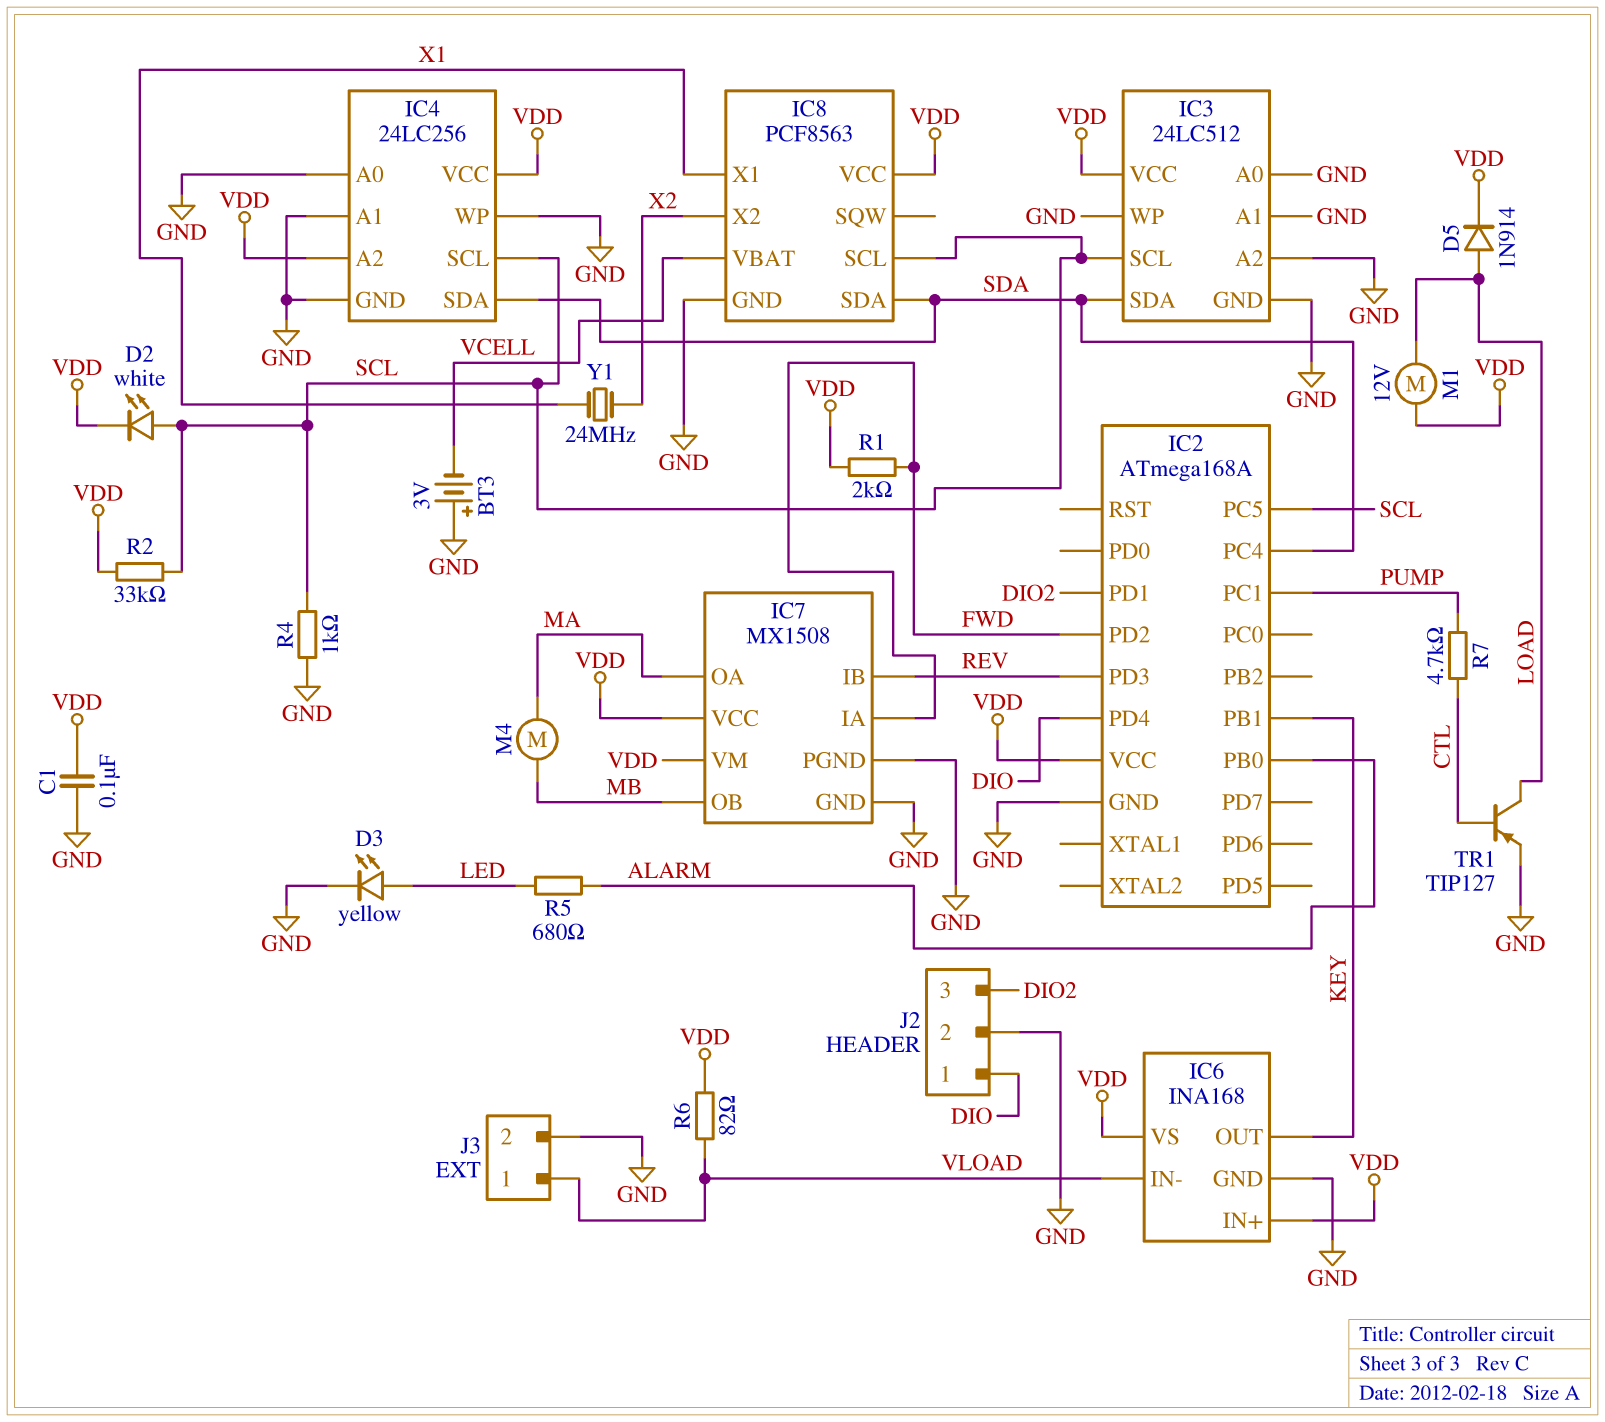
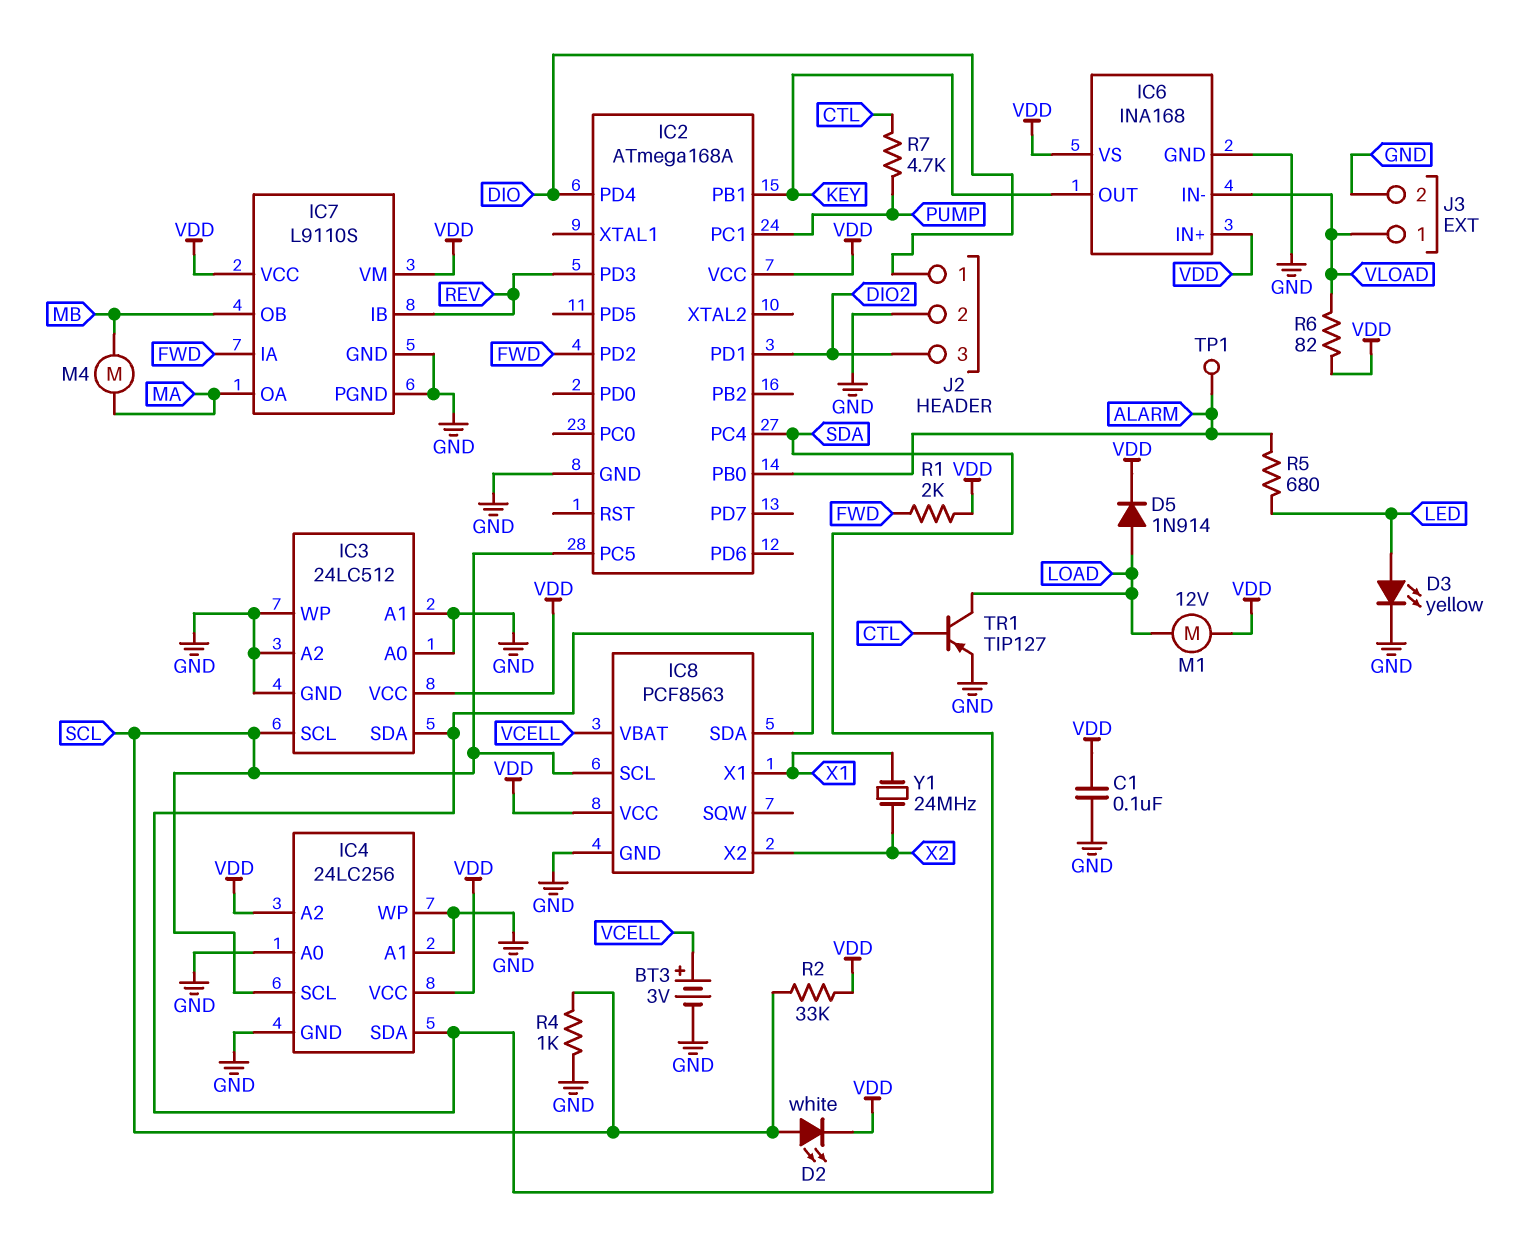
BT3: 3V (plus GND, minus VCELL) -> 3V (plus VCELL, minus GND)
IC7: MX1508 -> L9110S
TP1: none -> test point (ALARM)

